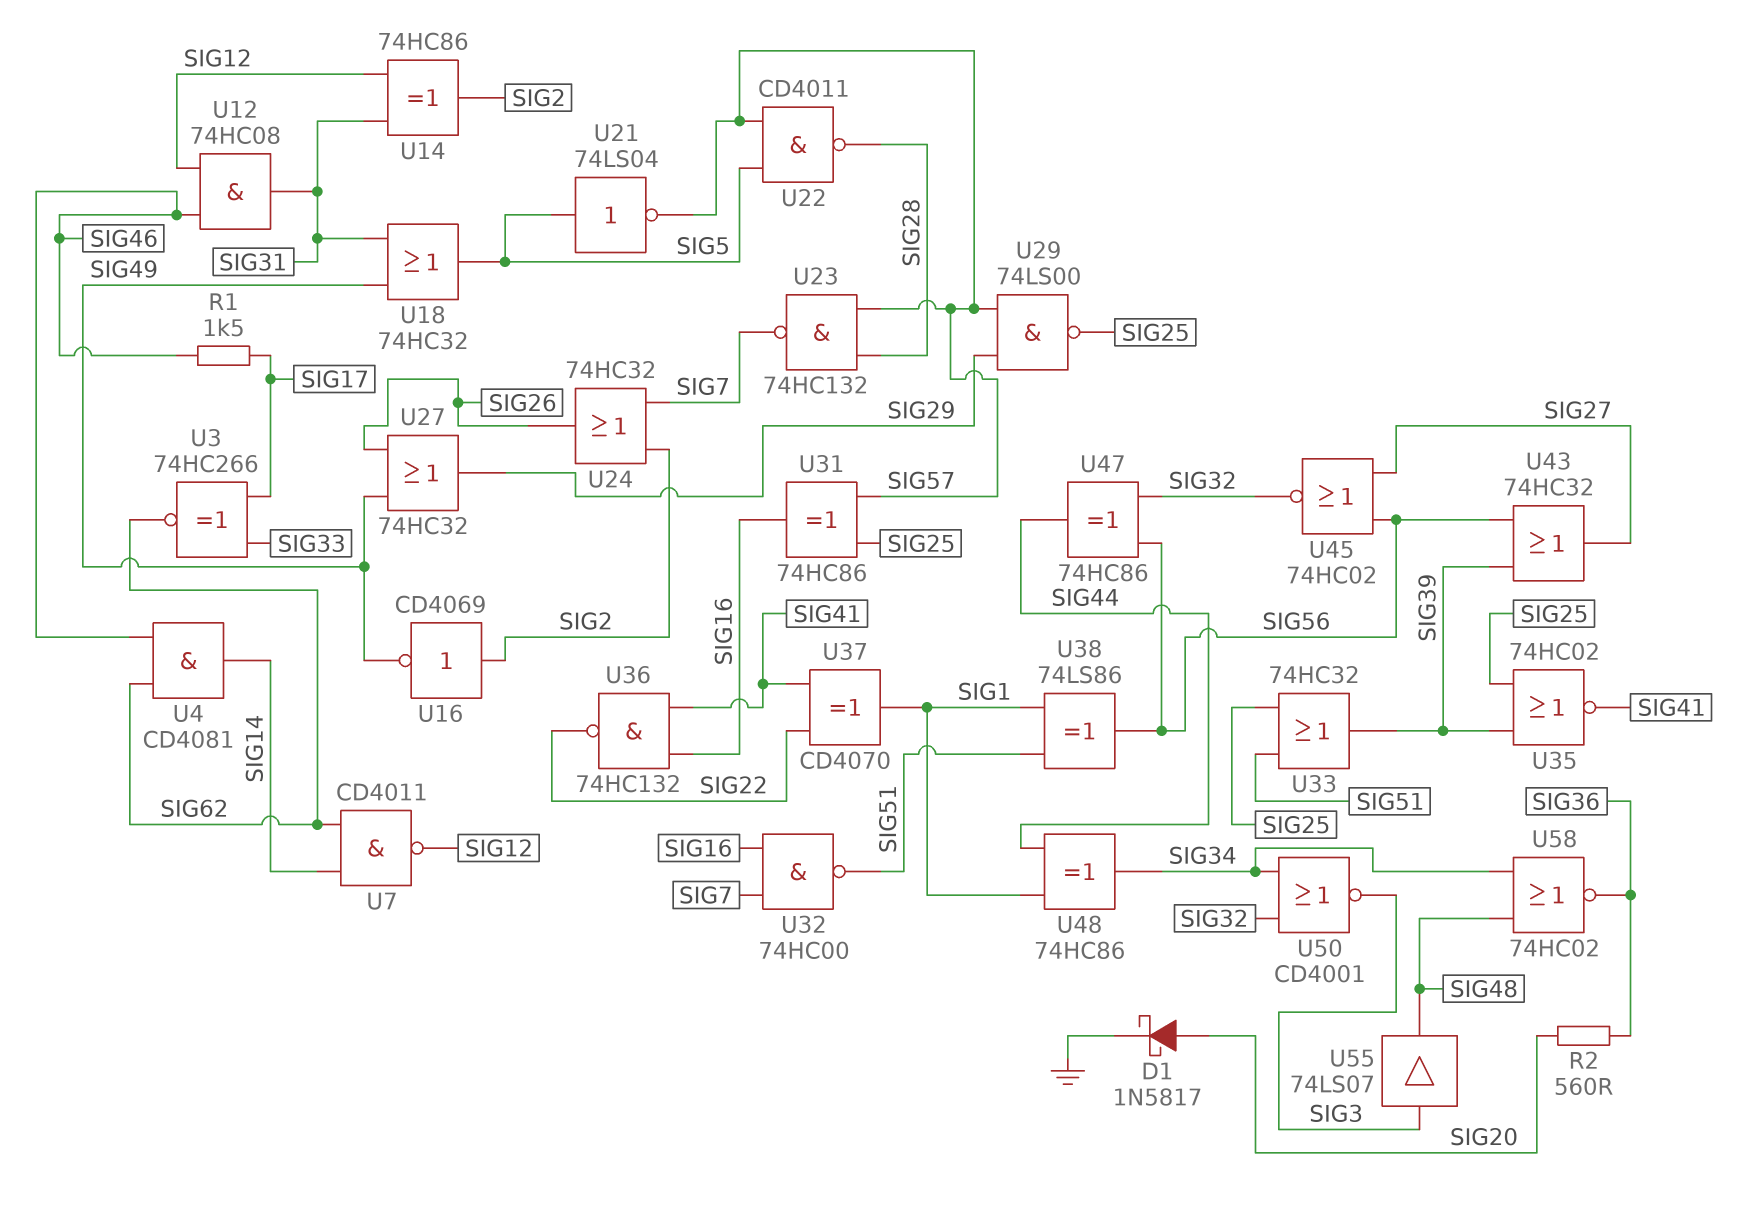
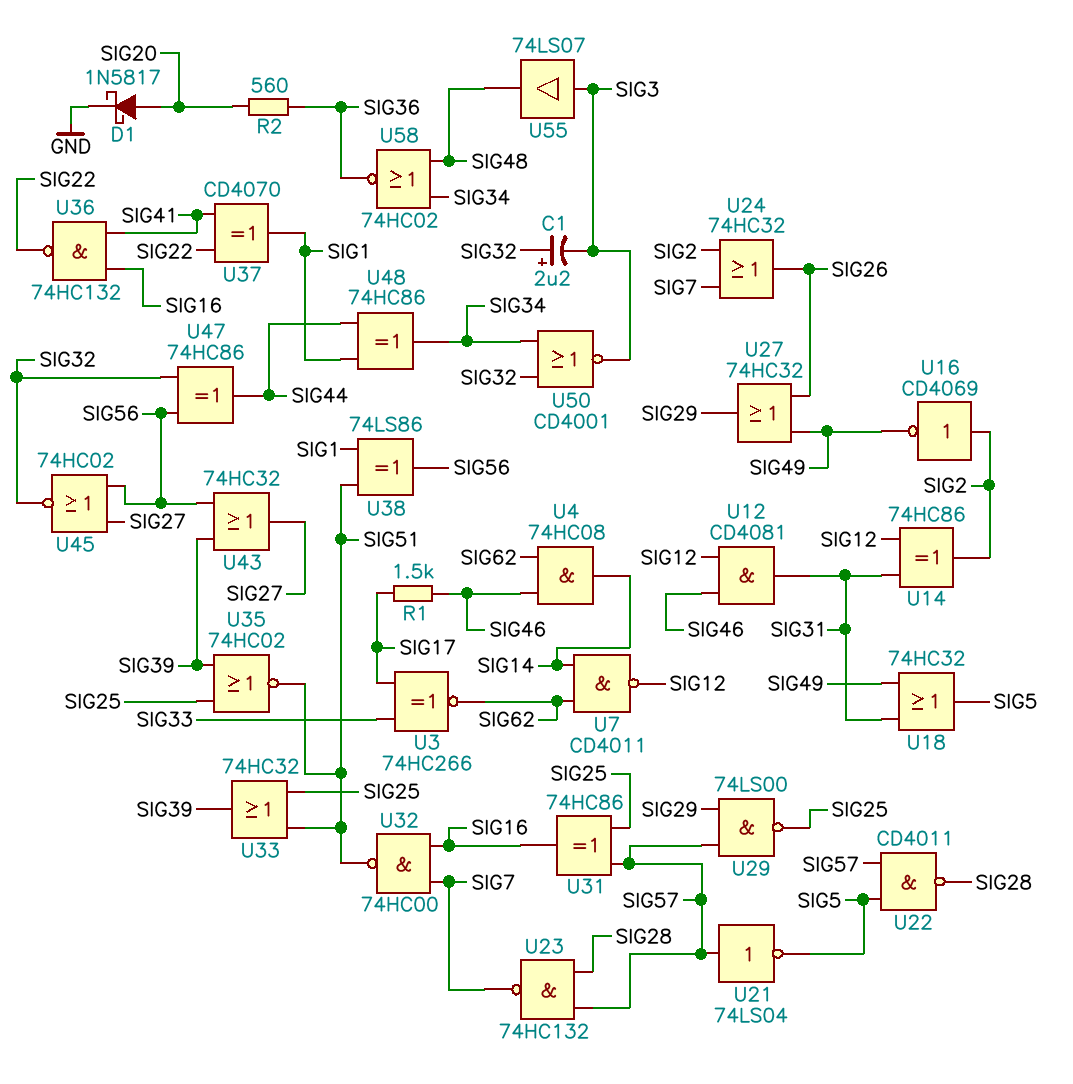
C1: none -> 2.2uF (plus SIG32, minus SIG3)
U4: AND CD4081 (in SIG46, in SIG62, out SIG14) -> AND 74HC08 (in SIG46, in SIG62, out SIG14)
U12: AND 74HC08 (in SIG12, in SIG46, out SIG31) -> AND CD4081 (in SIG12, in SIG46, out SIG31)
U21: NOT 74LS04 (in SIG5, out SIG57) -> NOT 74LS04 (in SIG57, out SIG5)
U35: NOR 74HC02 (in SIG25, in SIG39, out SIG41) -> NOR 74HC02 (in SIG25, in SIG39, out SIG51)

